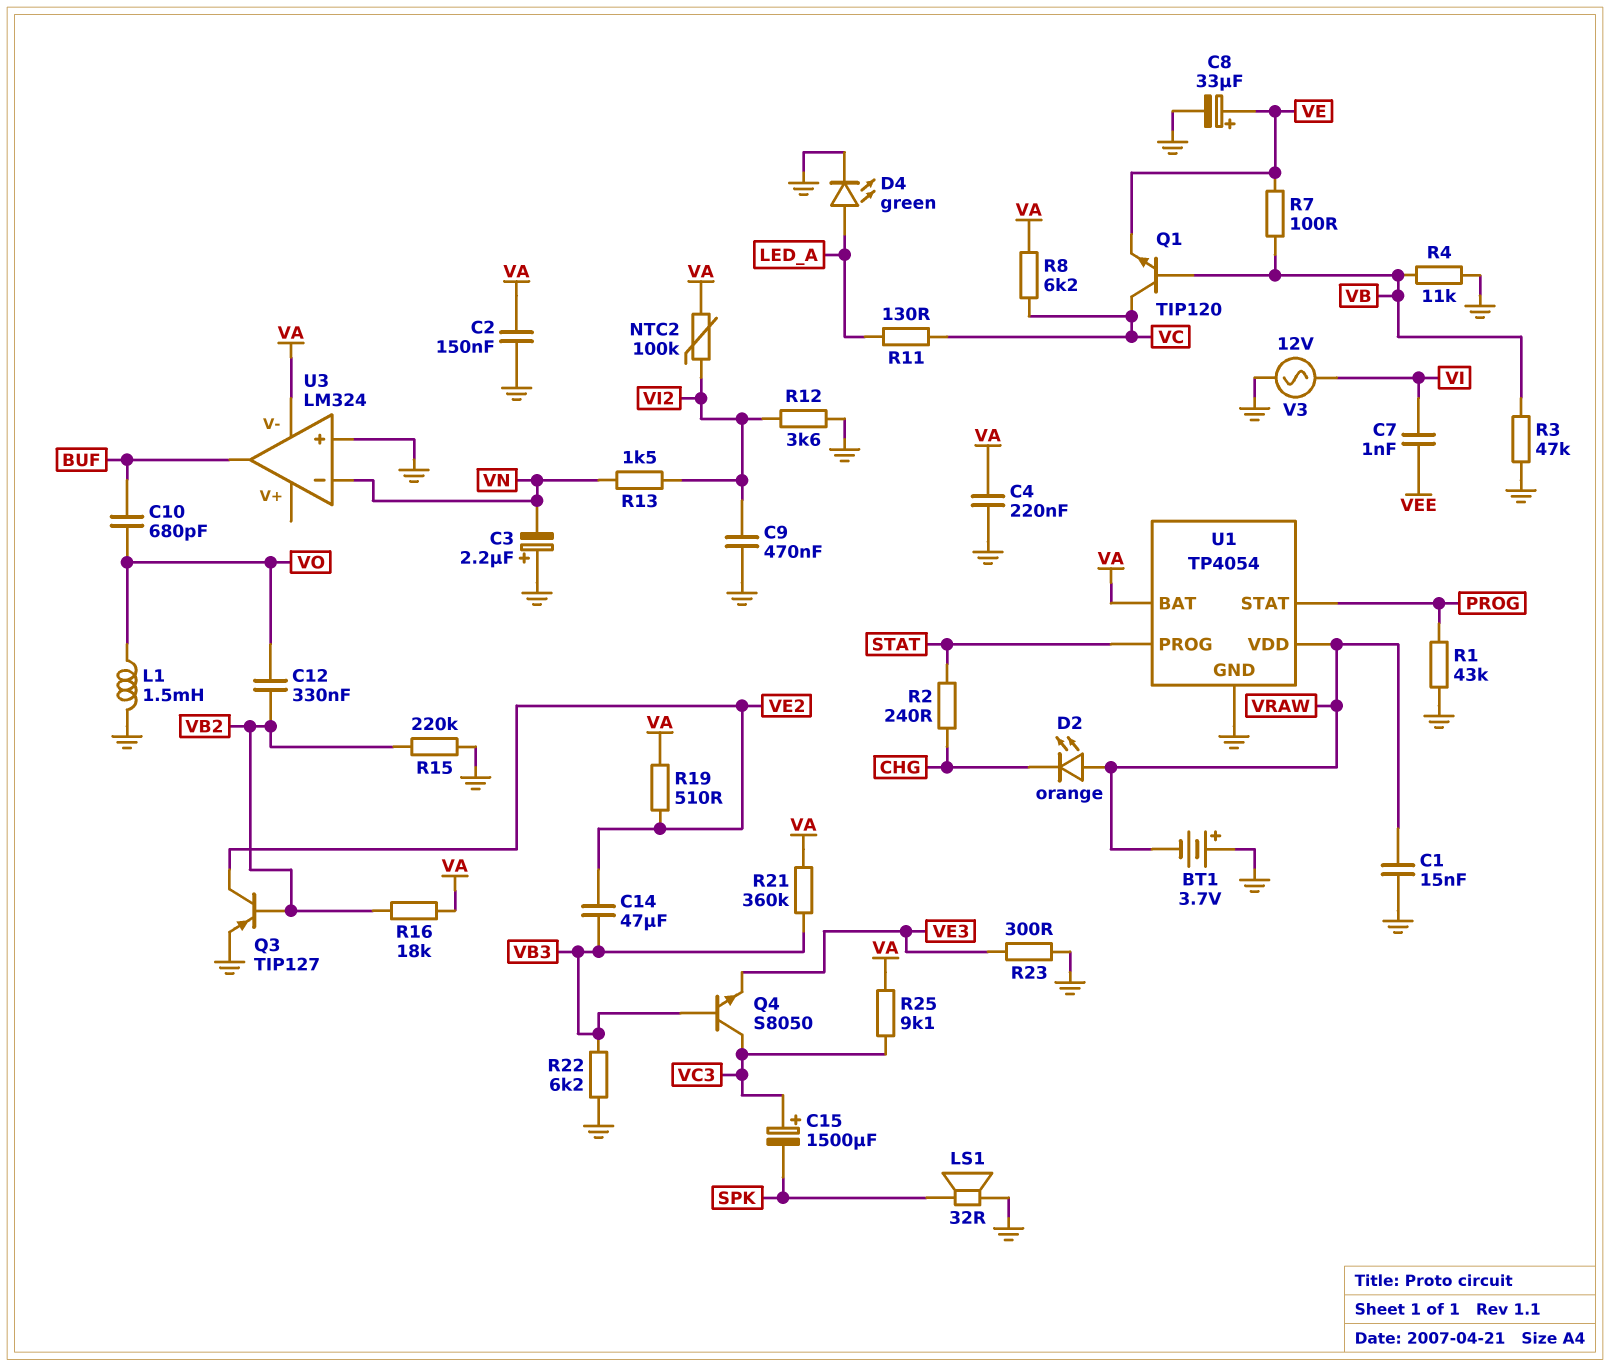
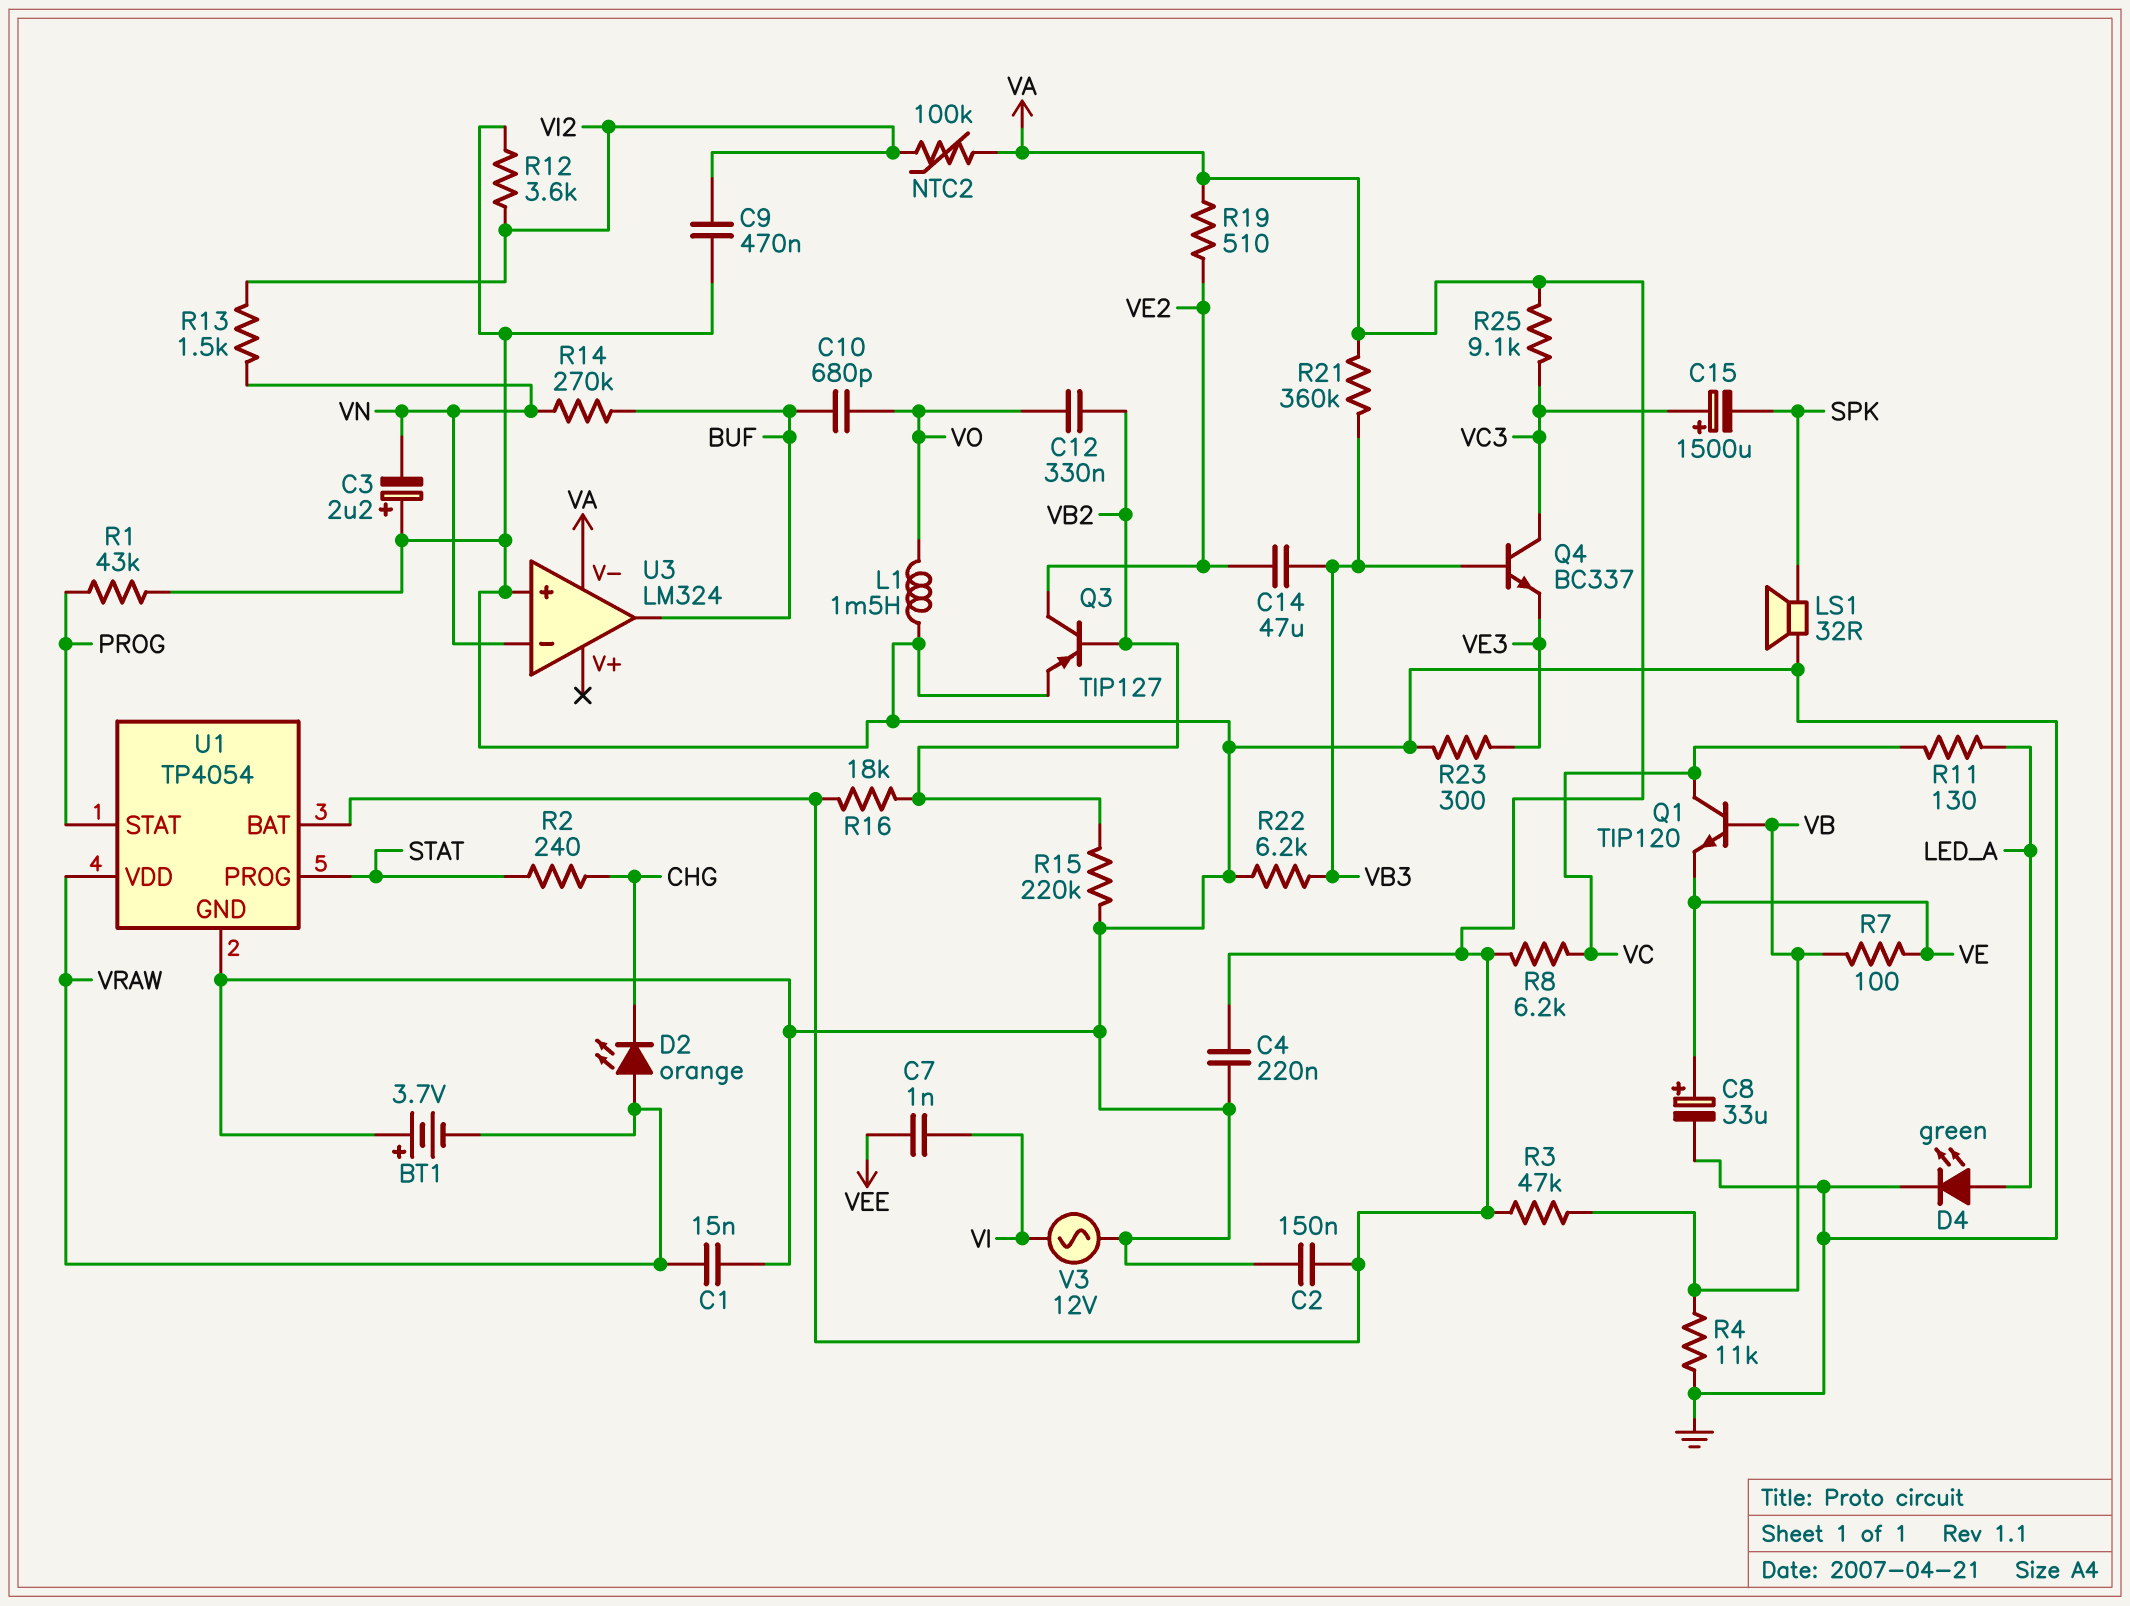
Q4: NPN S8050 (B VB3, C VC3, E VE3) -> NPN BC337 (B VB3, C VC3, E VE3)
R3: 47k (GND, VB) -> 47k (VA, VB)
R14: none -> 270k (BUF, VN)

